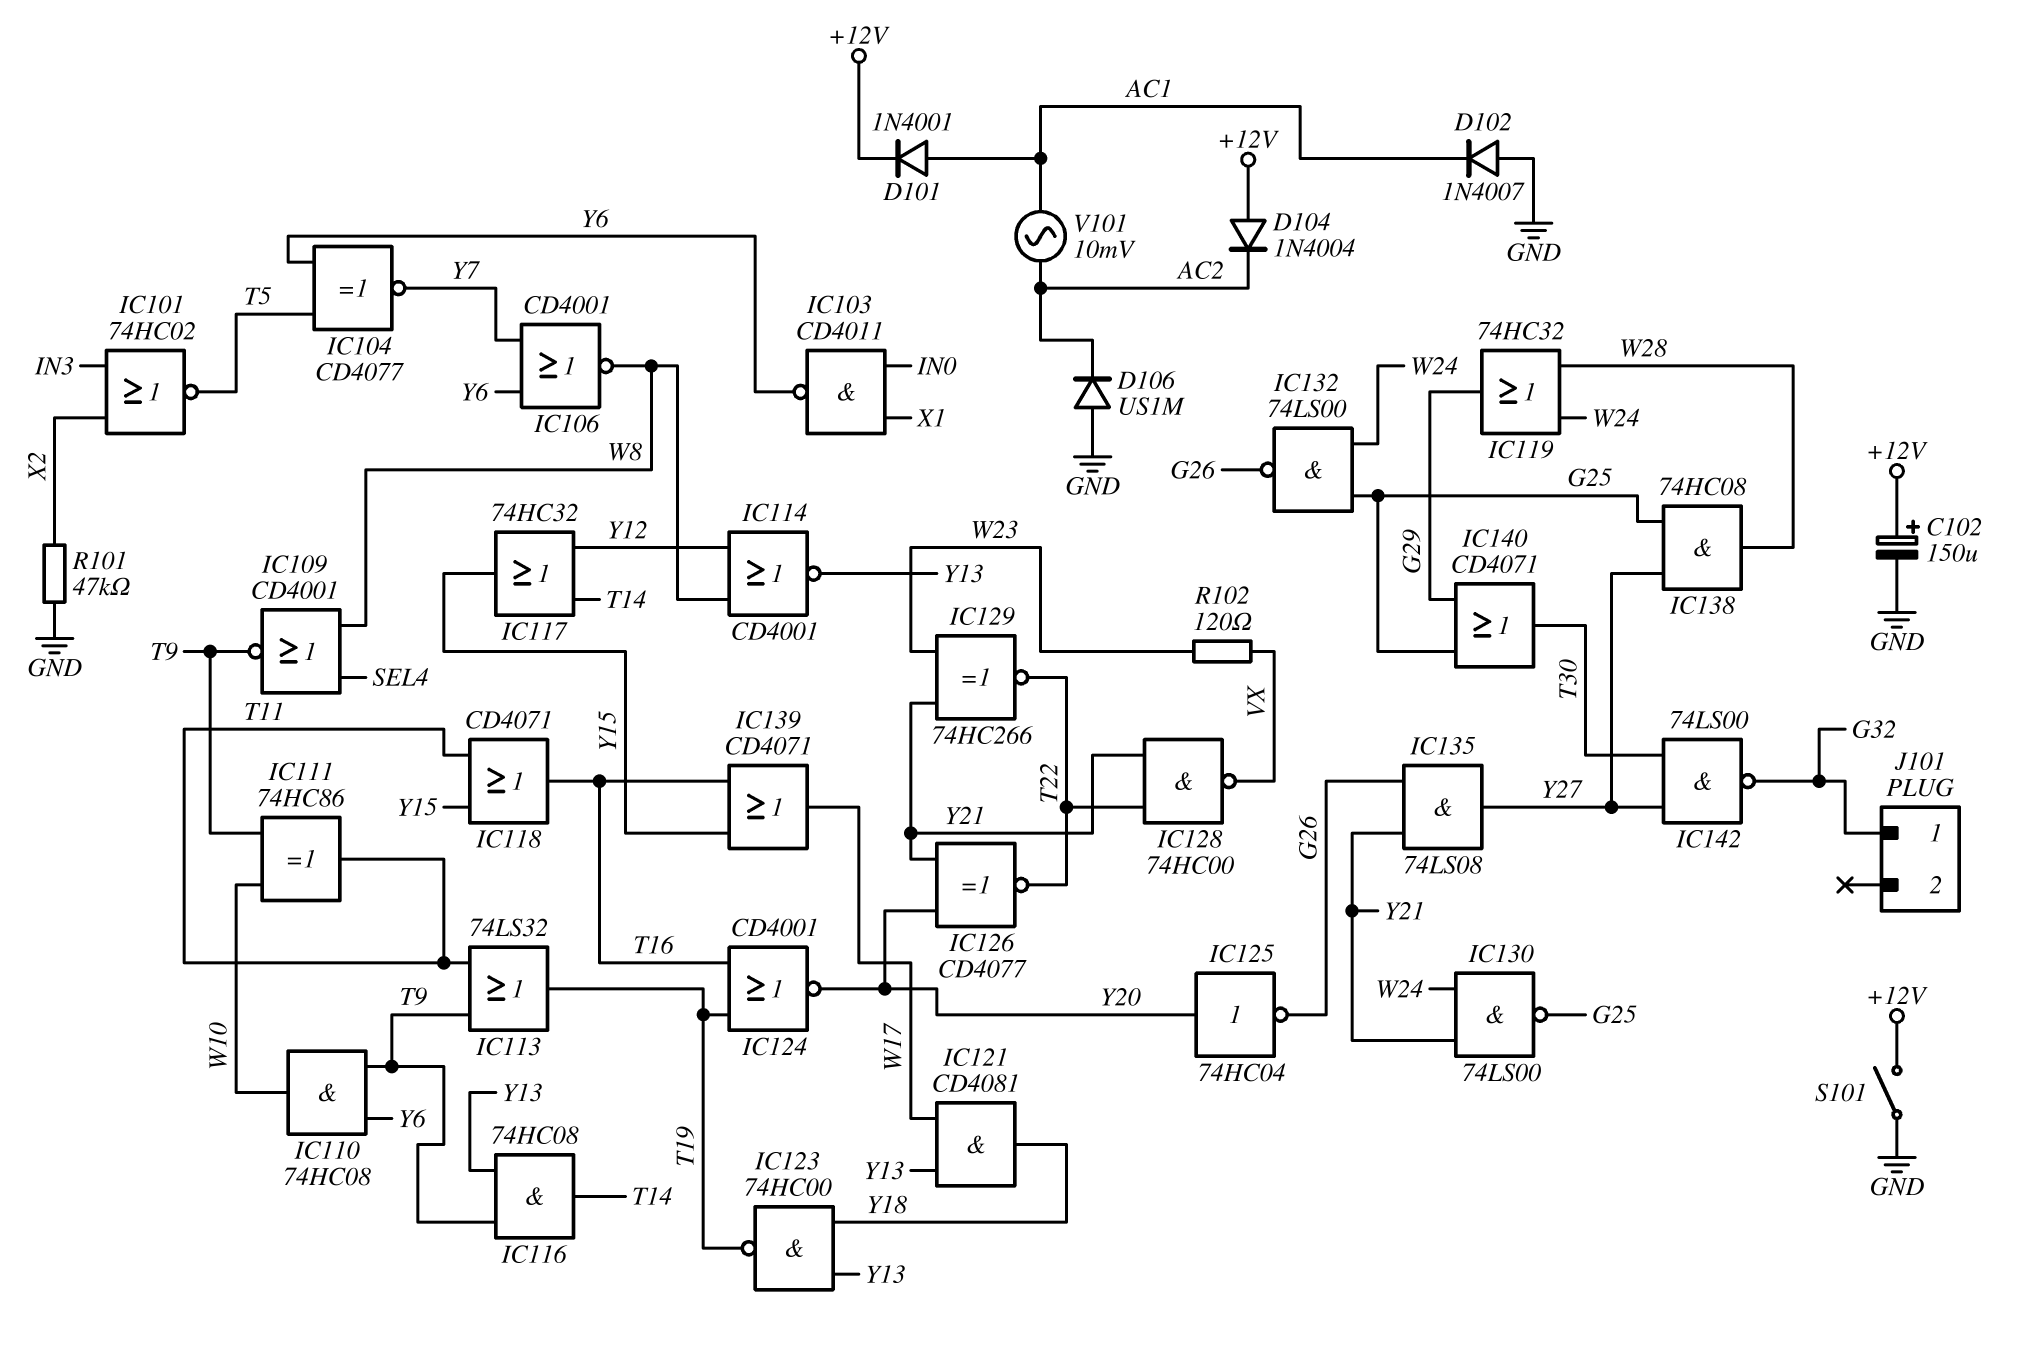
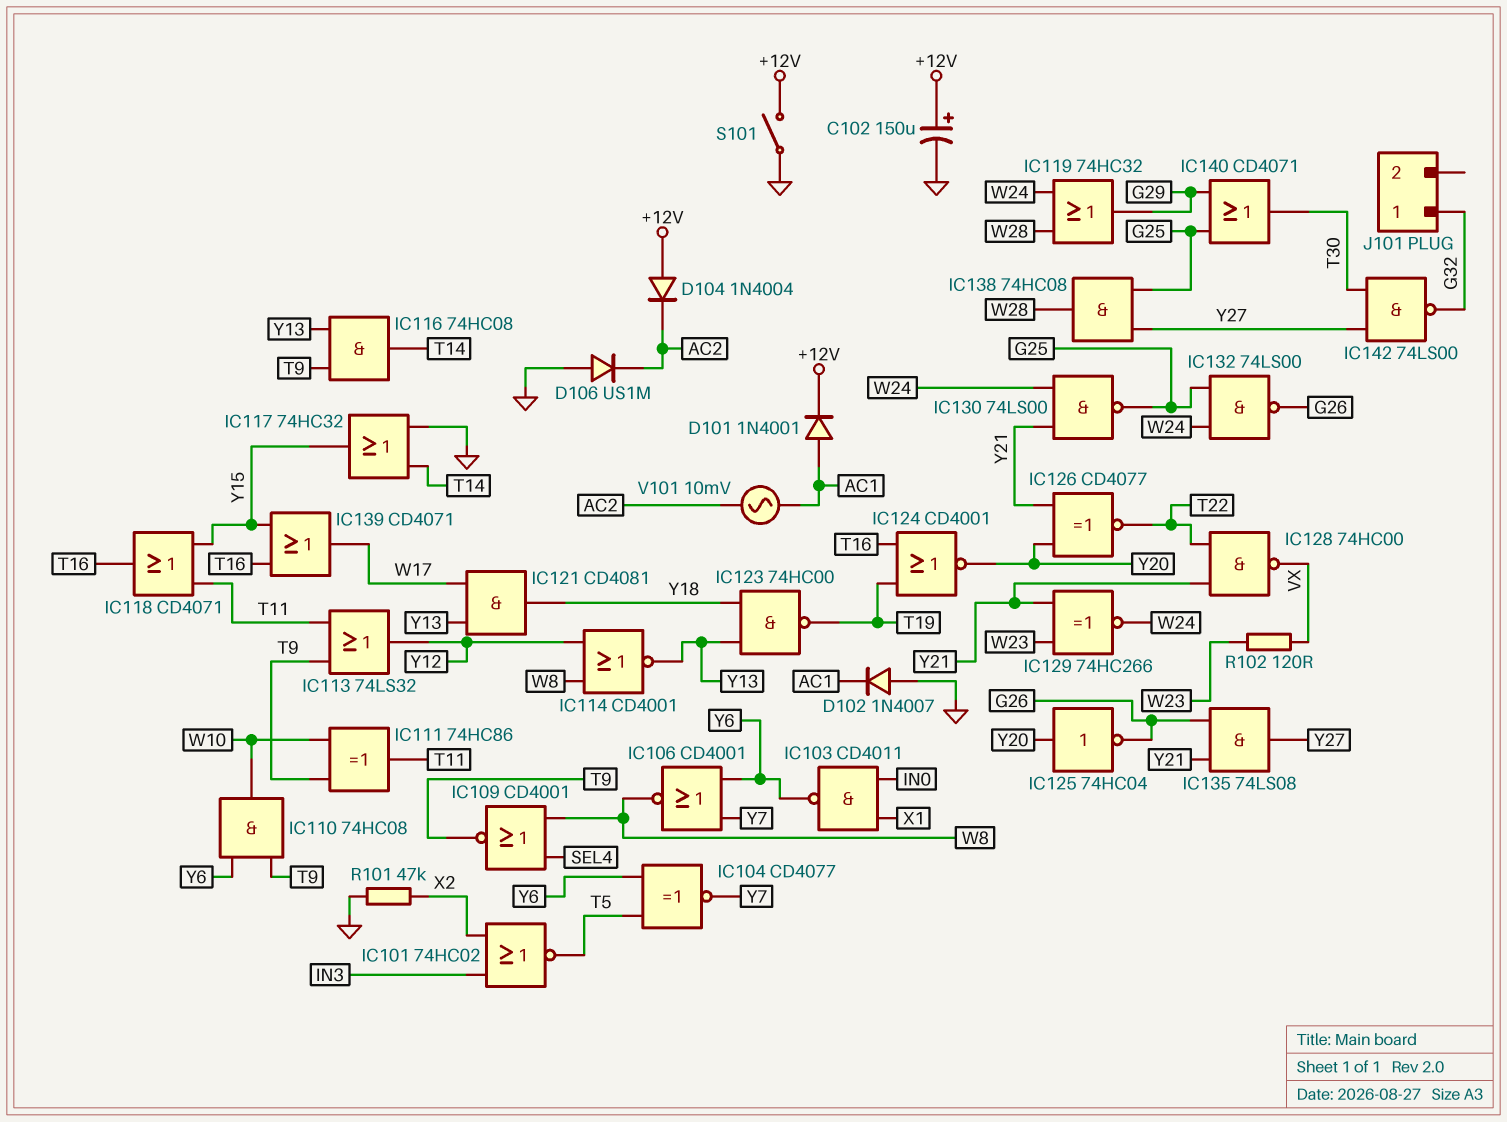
IC113: OR 74LS32 (in T9, in T11, out T19) -> OR 74LS32 (in T9, in T11, out Y12)
IC117: OR 74HC32 (in T14, in Y12, out Y15) -> OR 74HC32 (in GND, in T14, out Y15)
IC129: XNOR 74HC266 (in W23, in Y21, out T22) -> XNOR 74HC266 (in W23, in Y21, out W24)

